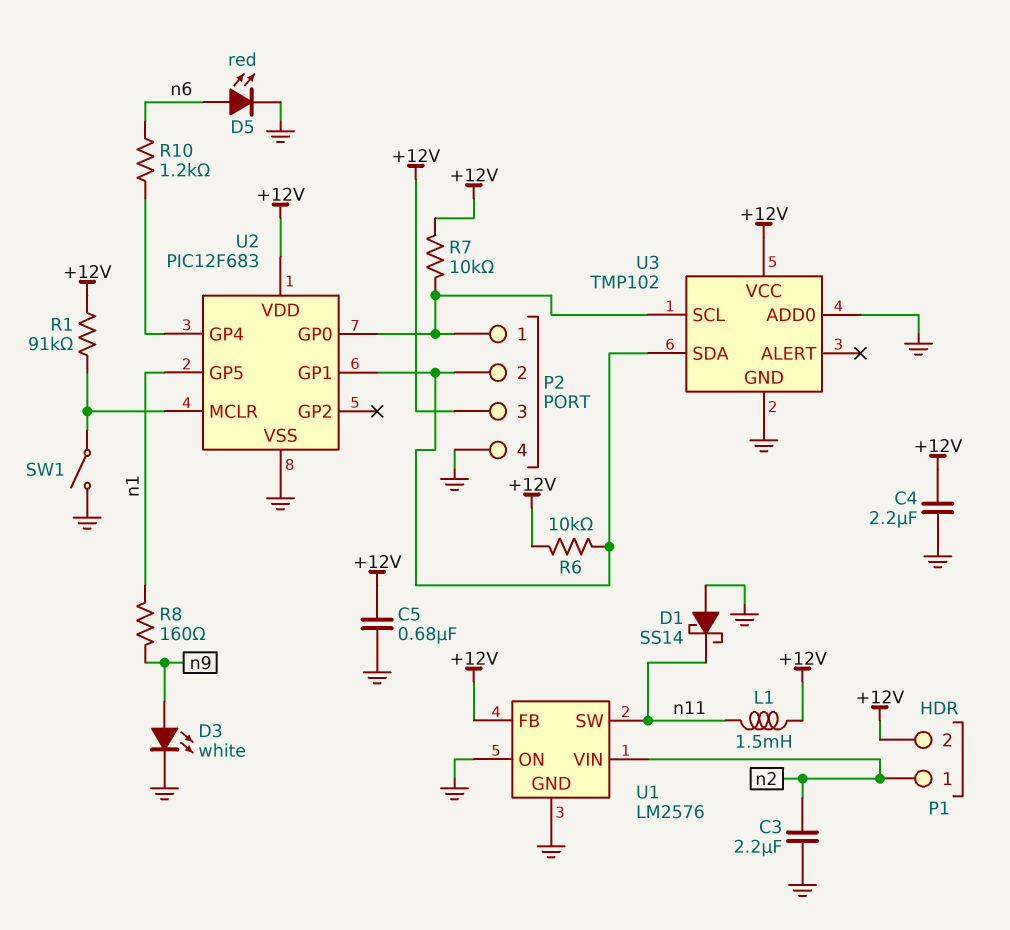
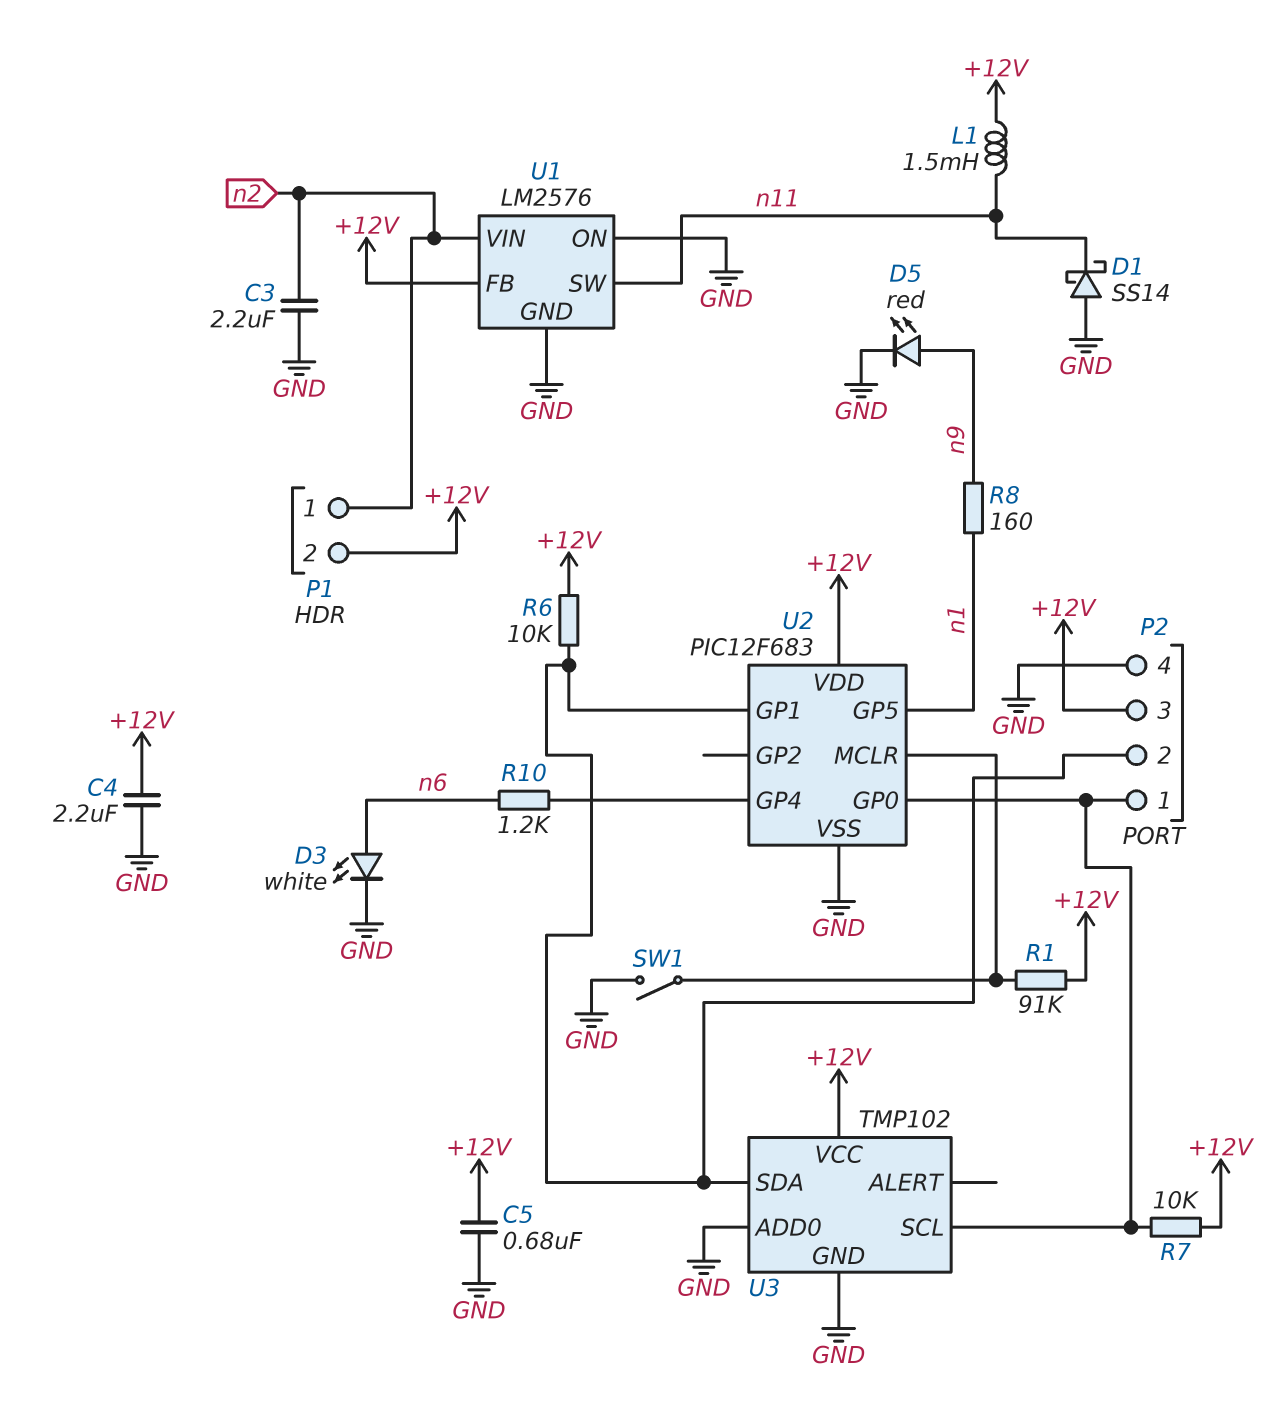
D3: LED white (A n9, K GND) -> LED white (A n6, K GND)
D5: LED red (A n6, K GND) -> LED red (A n9, K GND)

